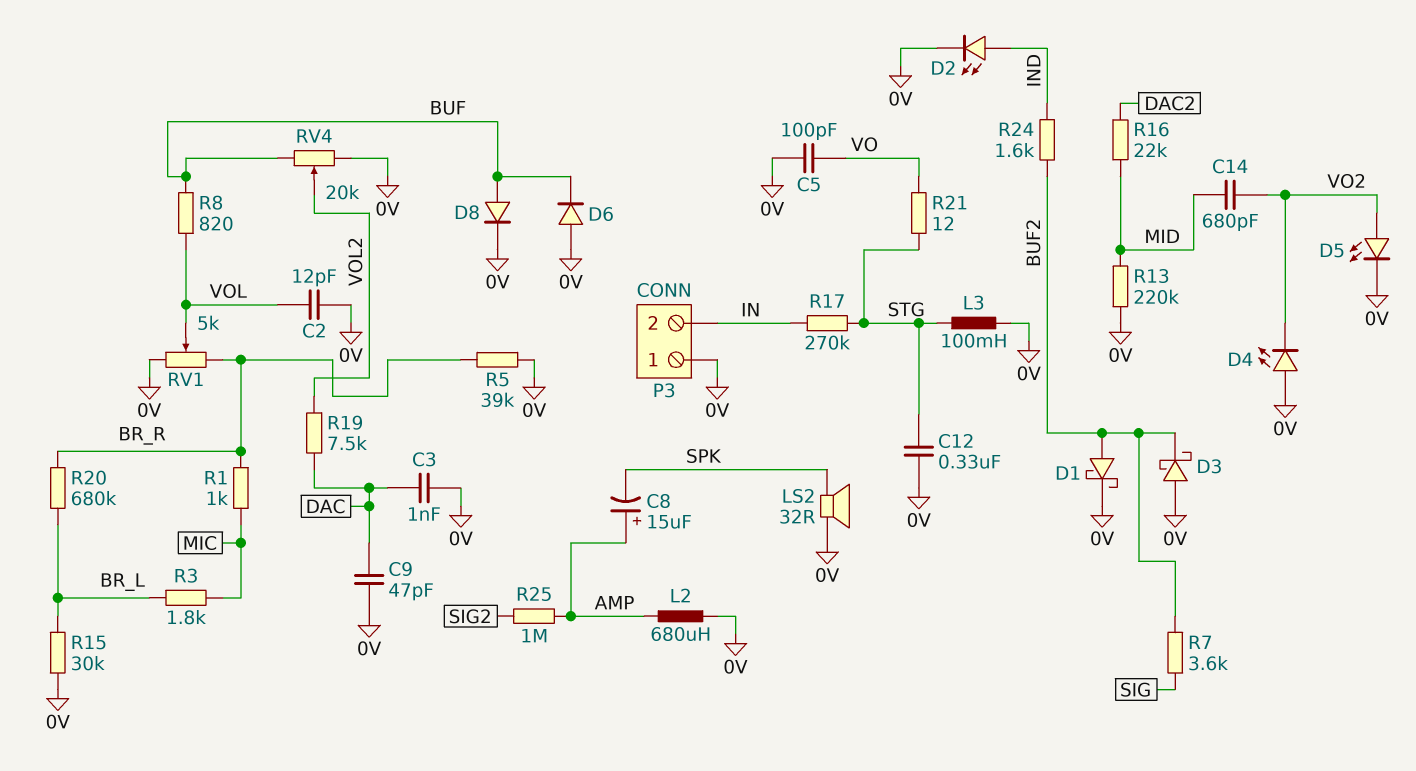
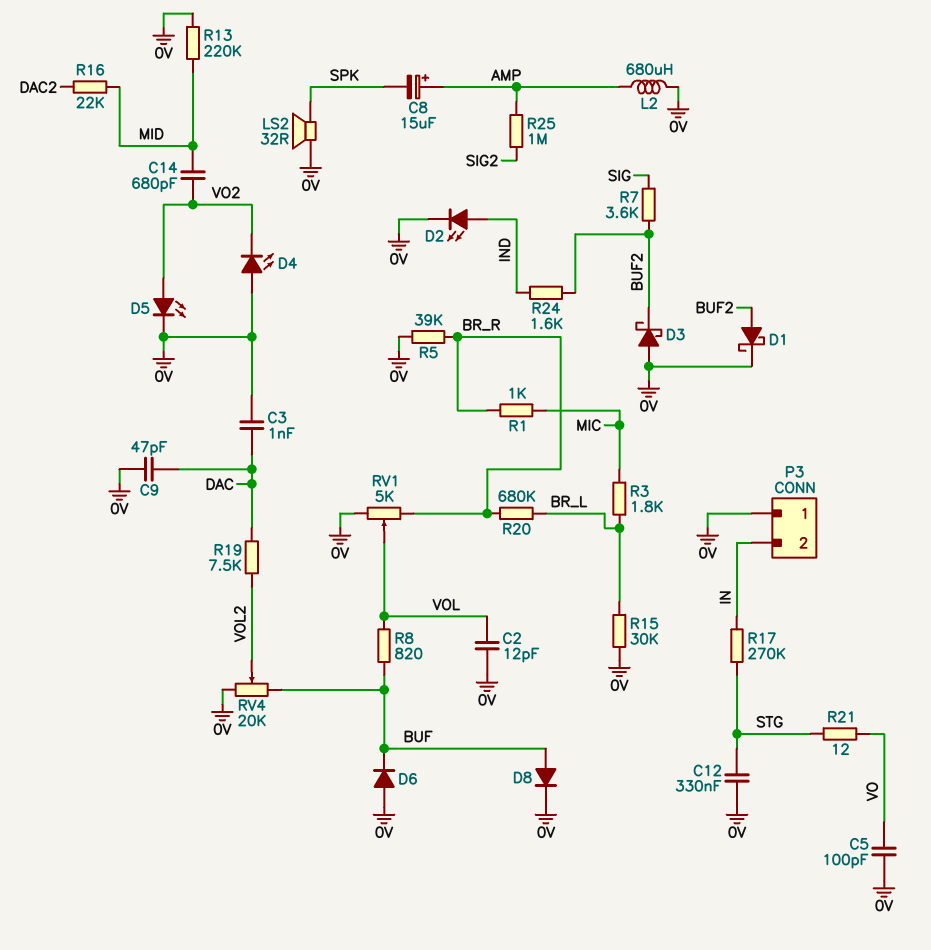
L3: 100mH (0V, STG) -> none

